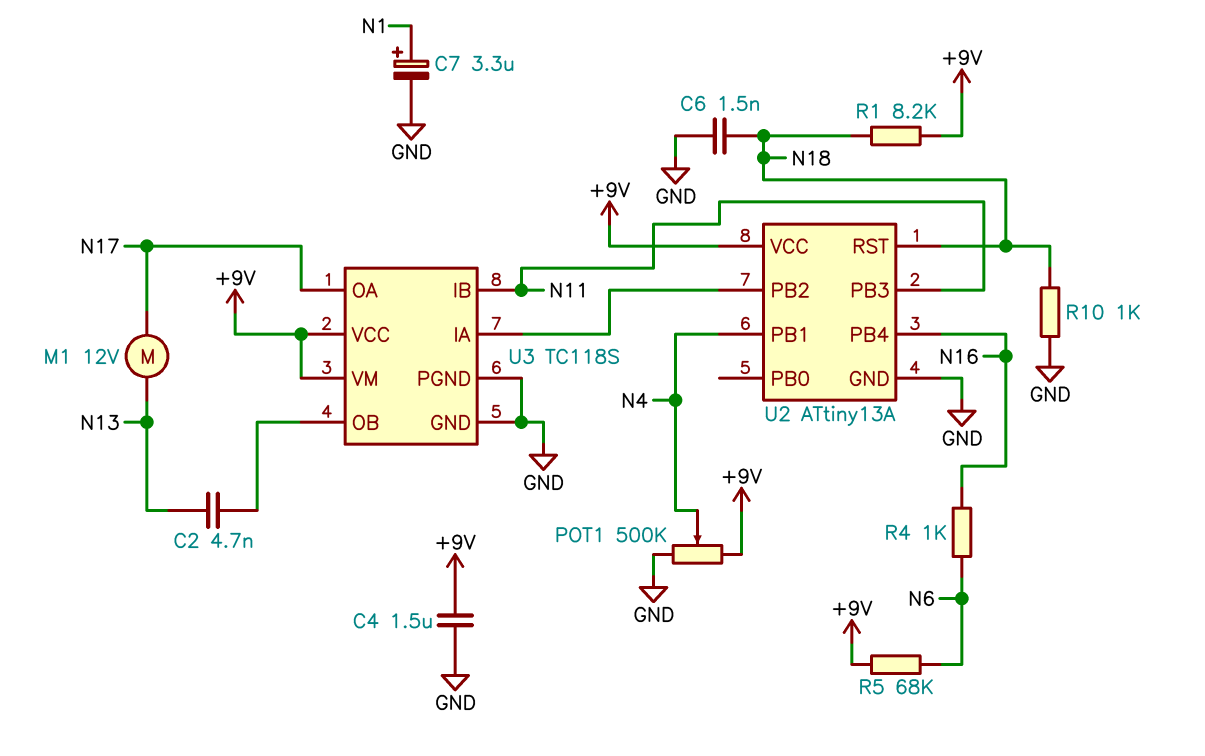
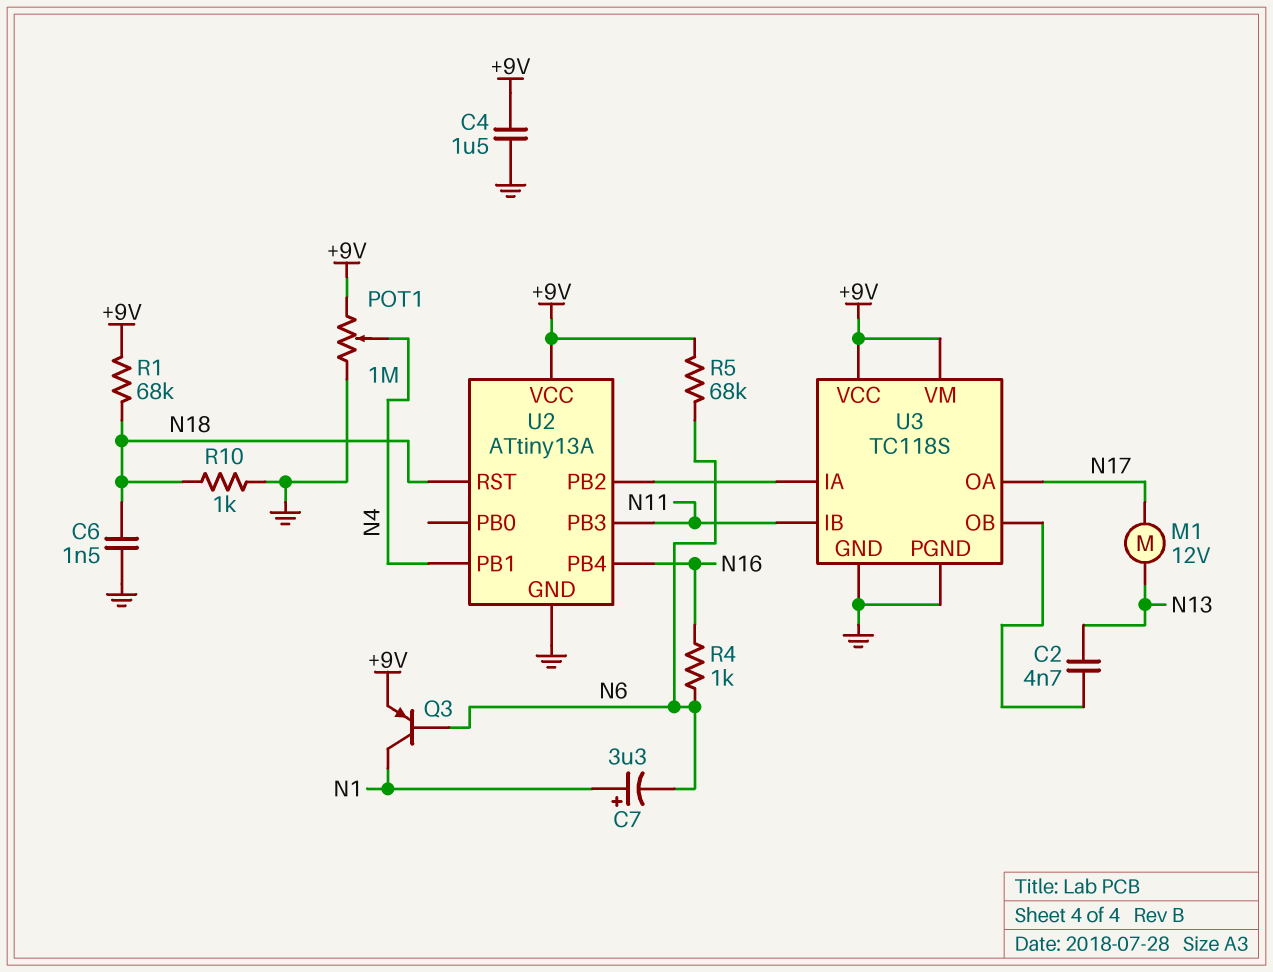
C7: 3.3uF (plus N1, minus GND) -> 3.3uF (plus N1, minus N6)
POT1: 500k (+9V, GND, wiper N4) -> 1M (+9V, GND, wiper N4)
Q3: none -> PNP (B N6, C N1, E +9V)
R1: 8.2k (+9V, N18) -> 68k (+9V, N18)

